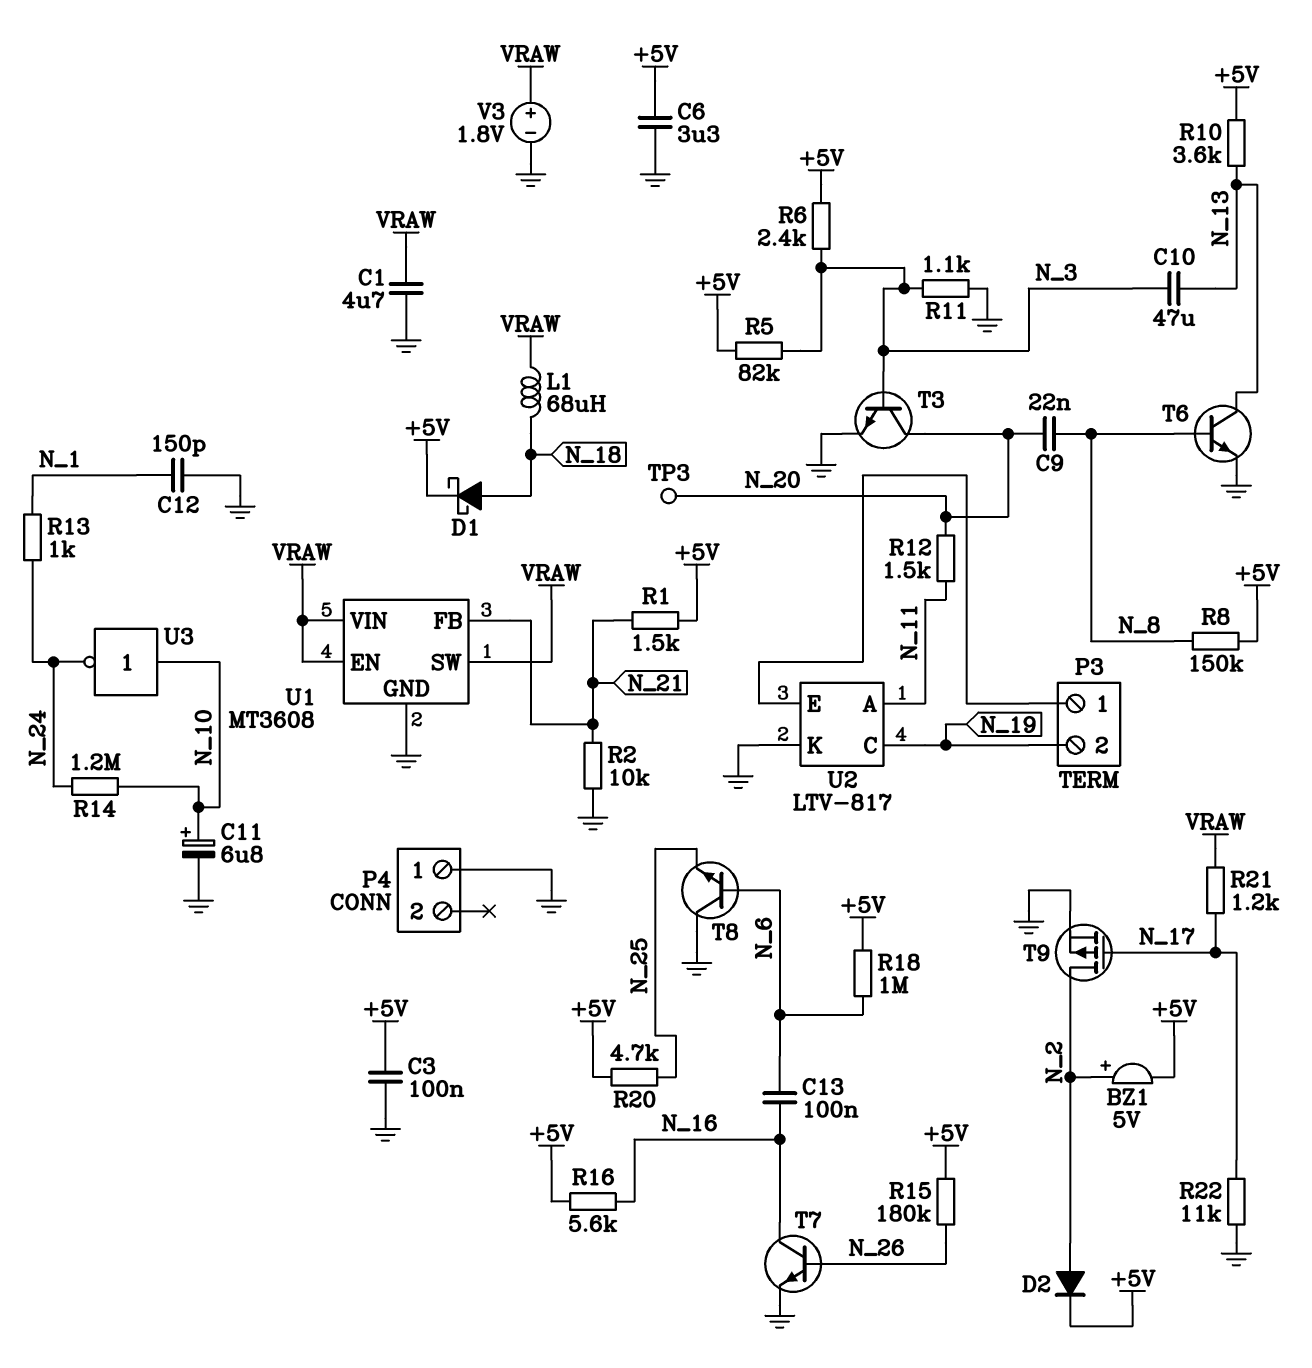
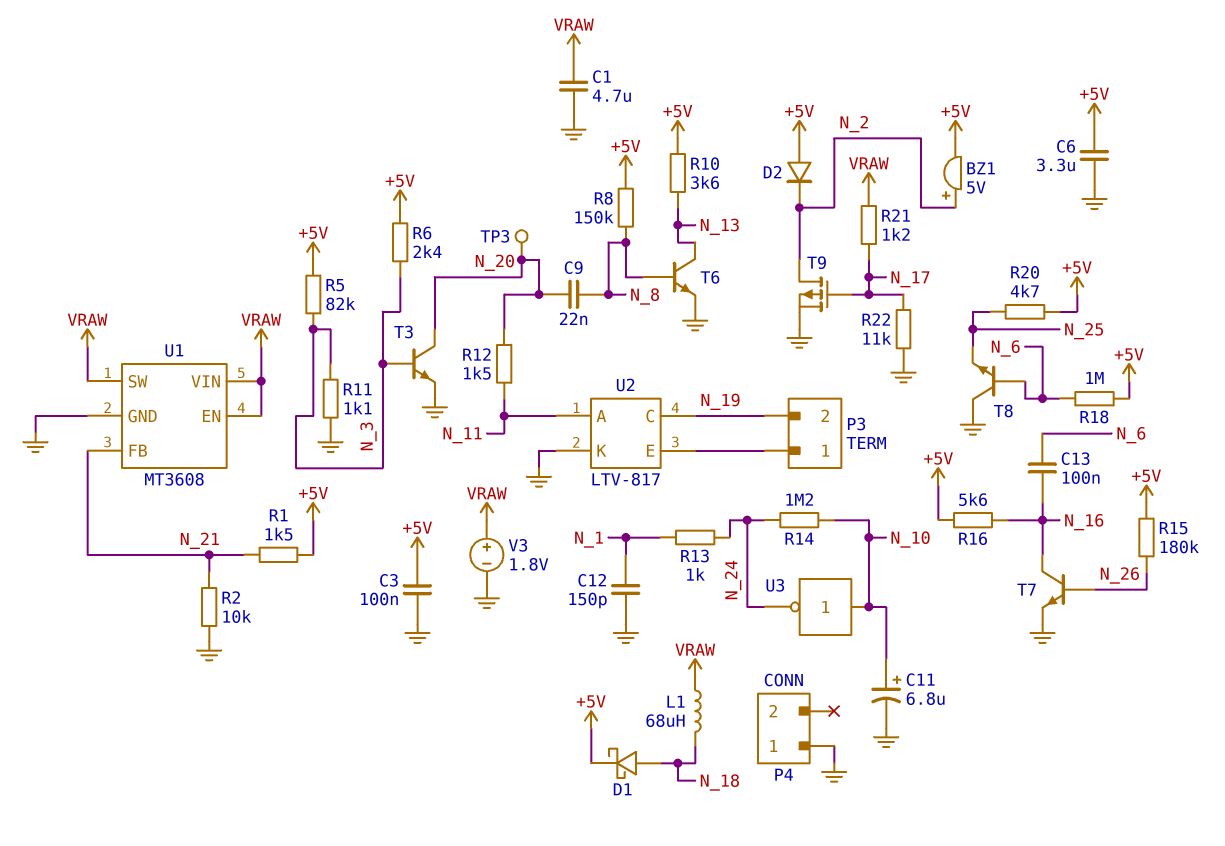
C10: 47uF (N_3, N_13) -> none
D2: diode (A N_2, K +5V) -> diode (A +5V, K N_2)

